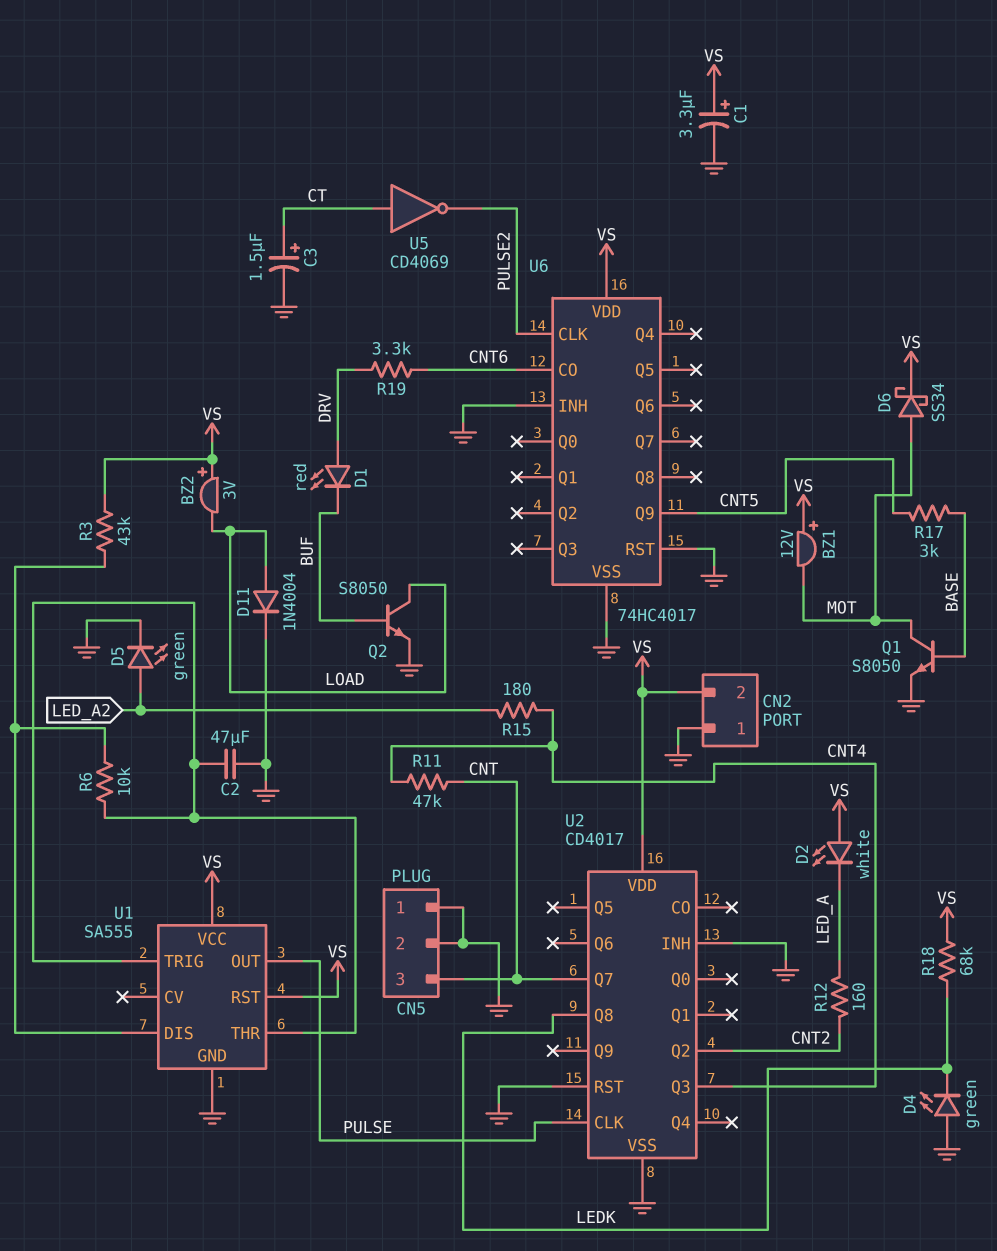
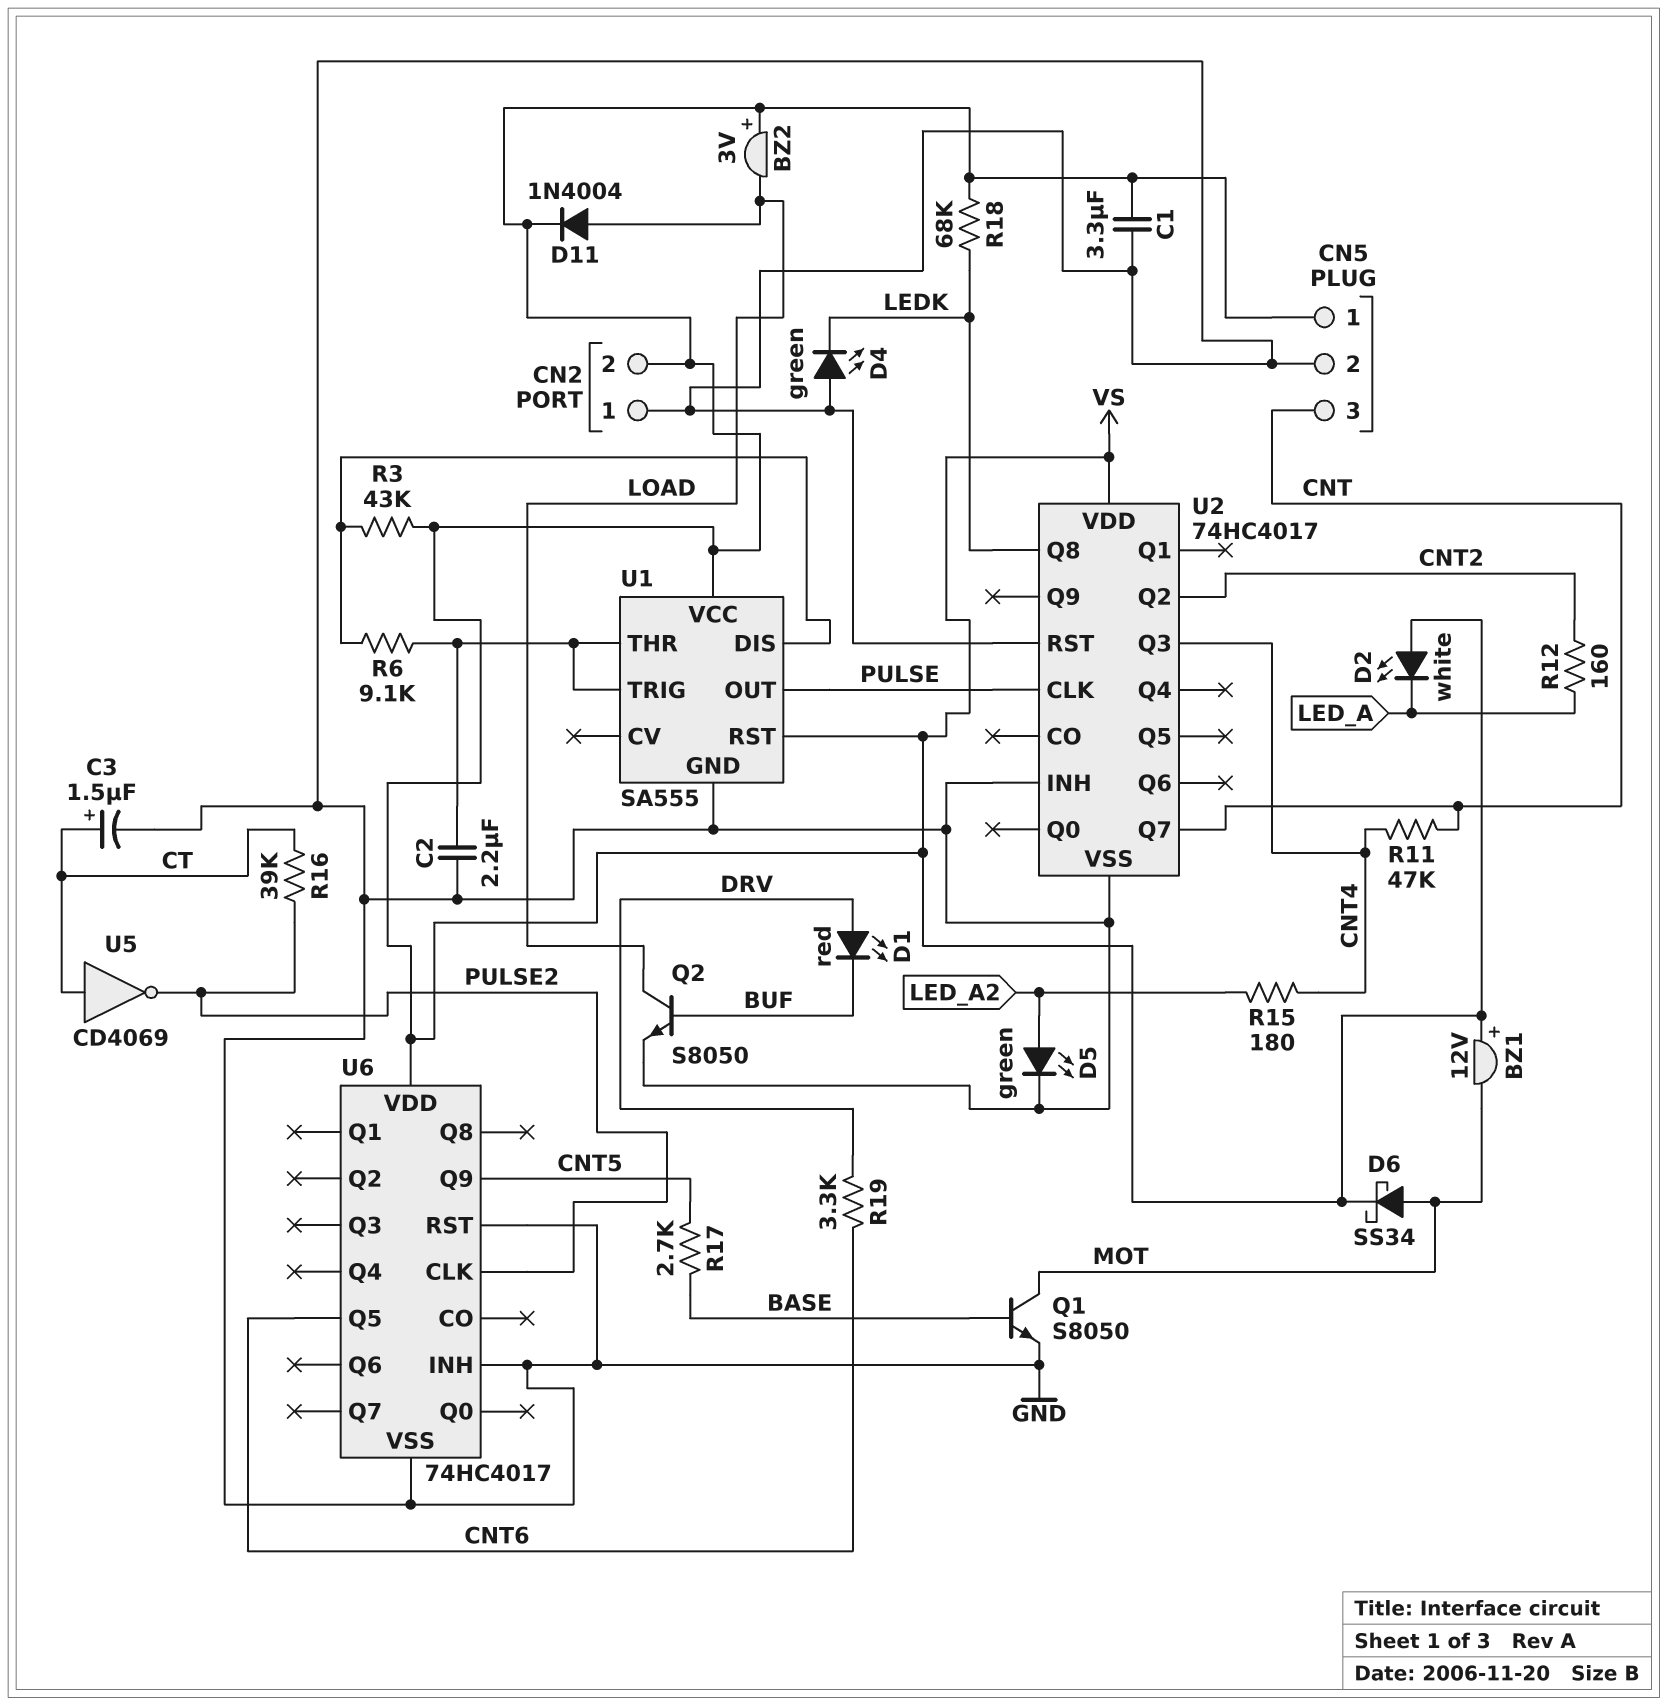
C1: 3.3uF (plus VS, minus GND) -> 3.3uF (GND, VS)
C2: 47uF (GND, U1/THR) -> 2.2uF (GND, U1/THR)
CN5 pin 1: GND -> VS
D11: diode 1N4004 (A LOAD, K GND) -> diode 1N4004 (A LOAD, K VS)
R6: 10k (U1/DIS, U1/THR) -> 9.1k (U1/DIS, U1/THR)
R16: none -> 39k (CT, PULSE2)
R17: 3k (BASE, CNT5) -> 2.7k (BASE, CNT5)
U2: CD4017 -> 74HC4017
U6 pin CO: CNT6 -> none
U6 pin Q5: none -> CNT6

